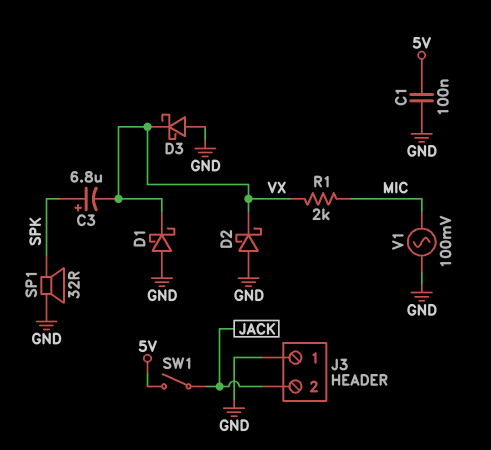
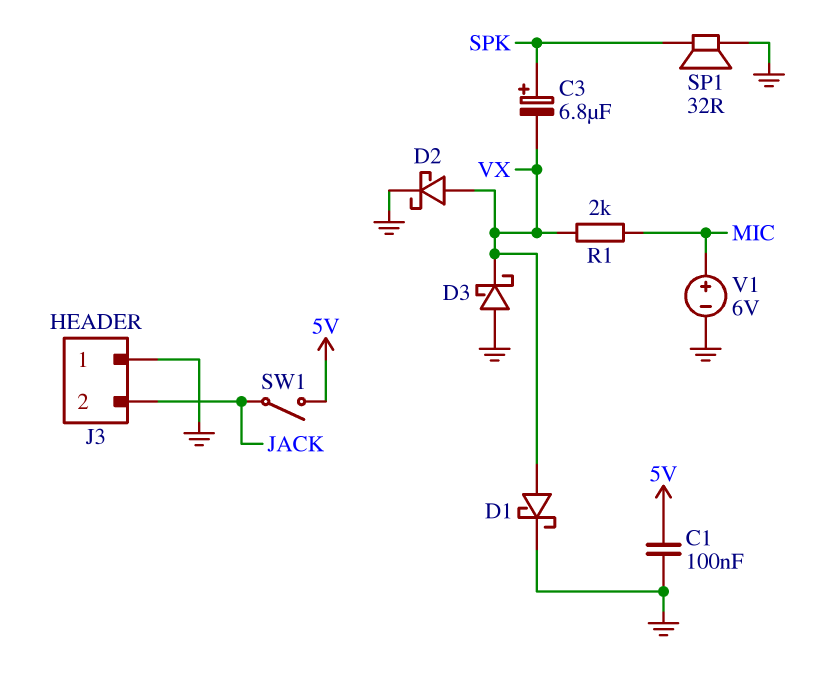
D1: schottky (A GND, K VX) -> schottky (A VX, K GND)
D2: schottky (A GND, K VX) -> schottky (A VX, K GND)
V1: AC 100mV (GND, MIC) -> 6V (plus MIC, minus GND)

